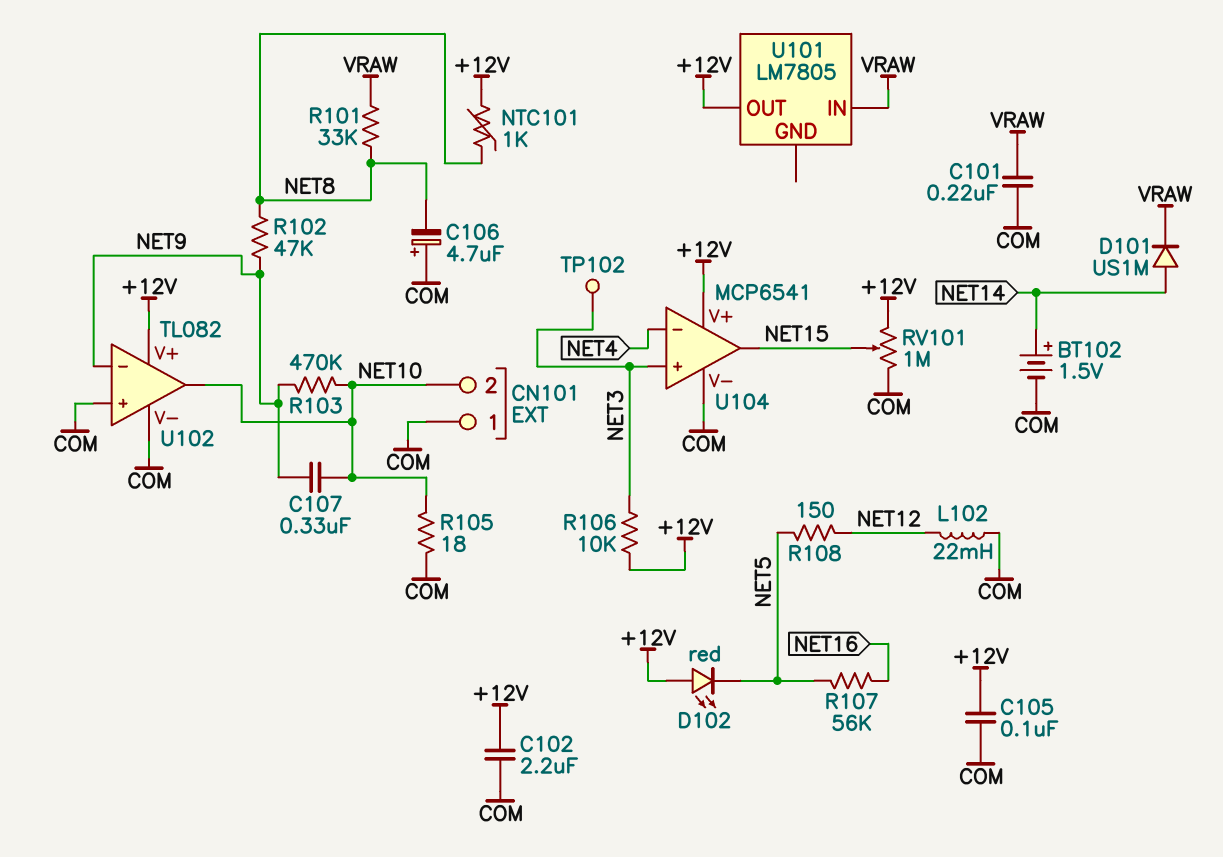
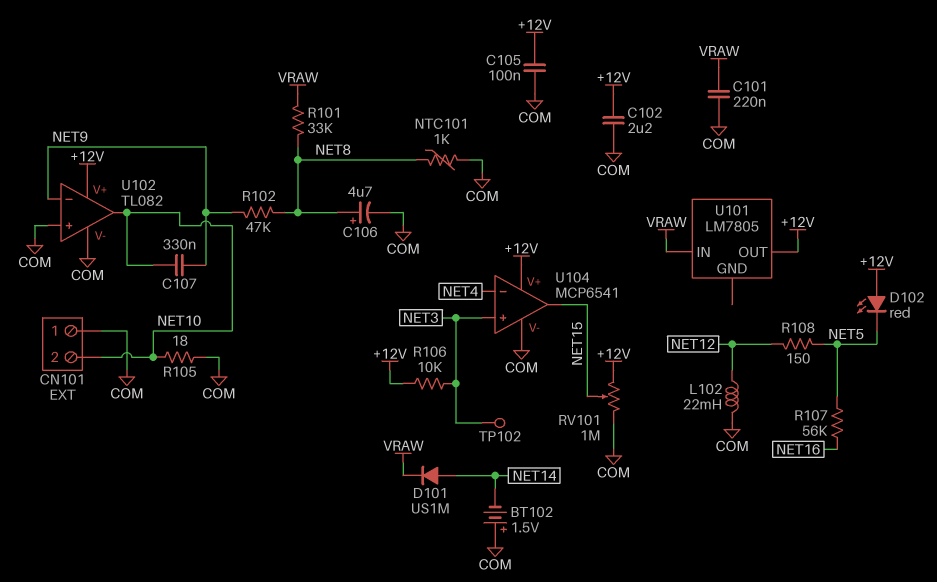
BT102: 1.5V (plus NET14, minus COM) -> 1.5V (plus COM, minus NET14)
C106: 4.7uF (plus COM, minus NET8) -> 4.7uF (plus NET8, minus COM)
NTC101: 1k (+12V, NET8) -> 1k (COM, NET8)
R103: 470k (NET9, NET10) -> none

